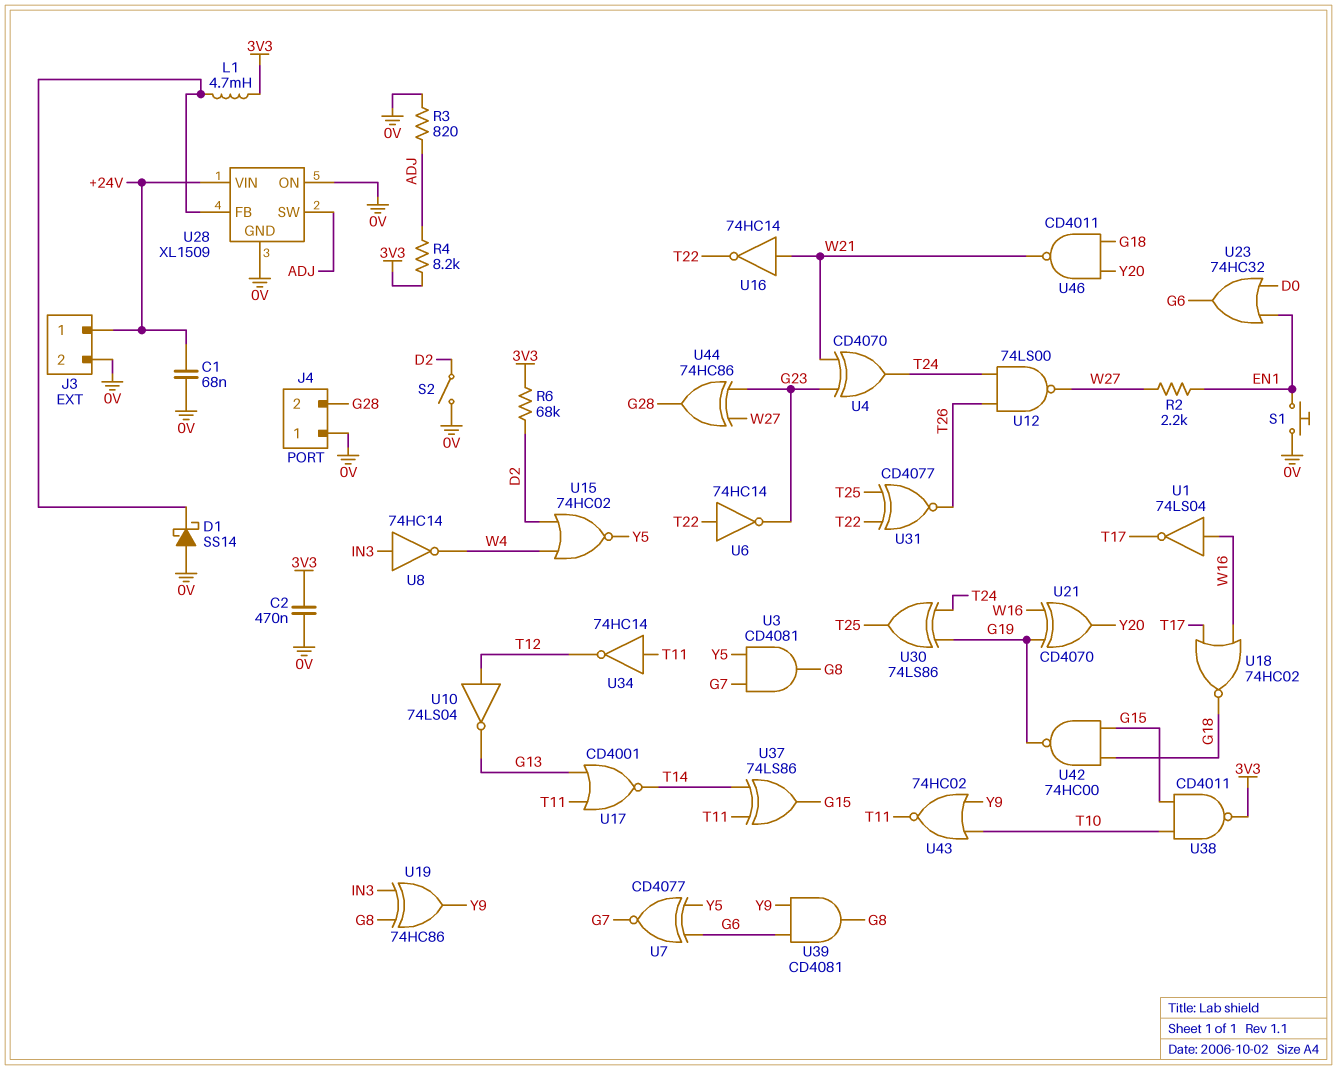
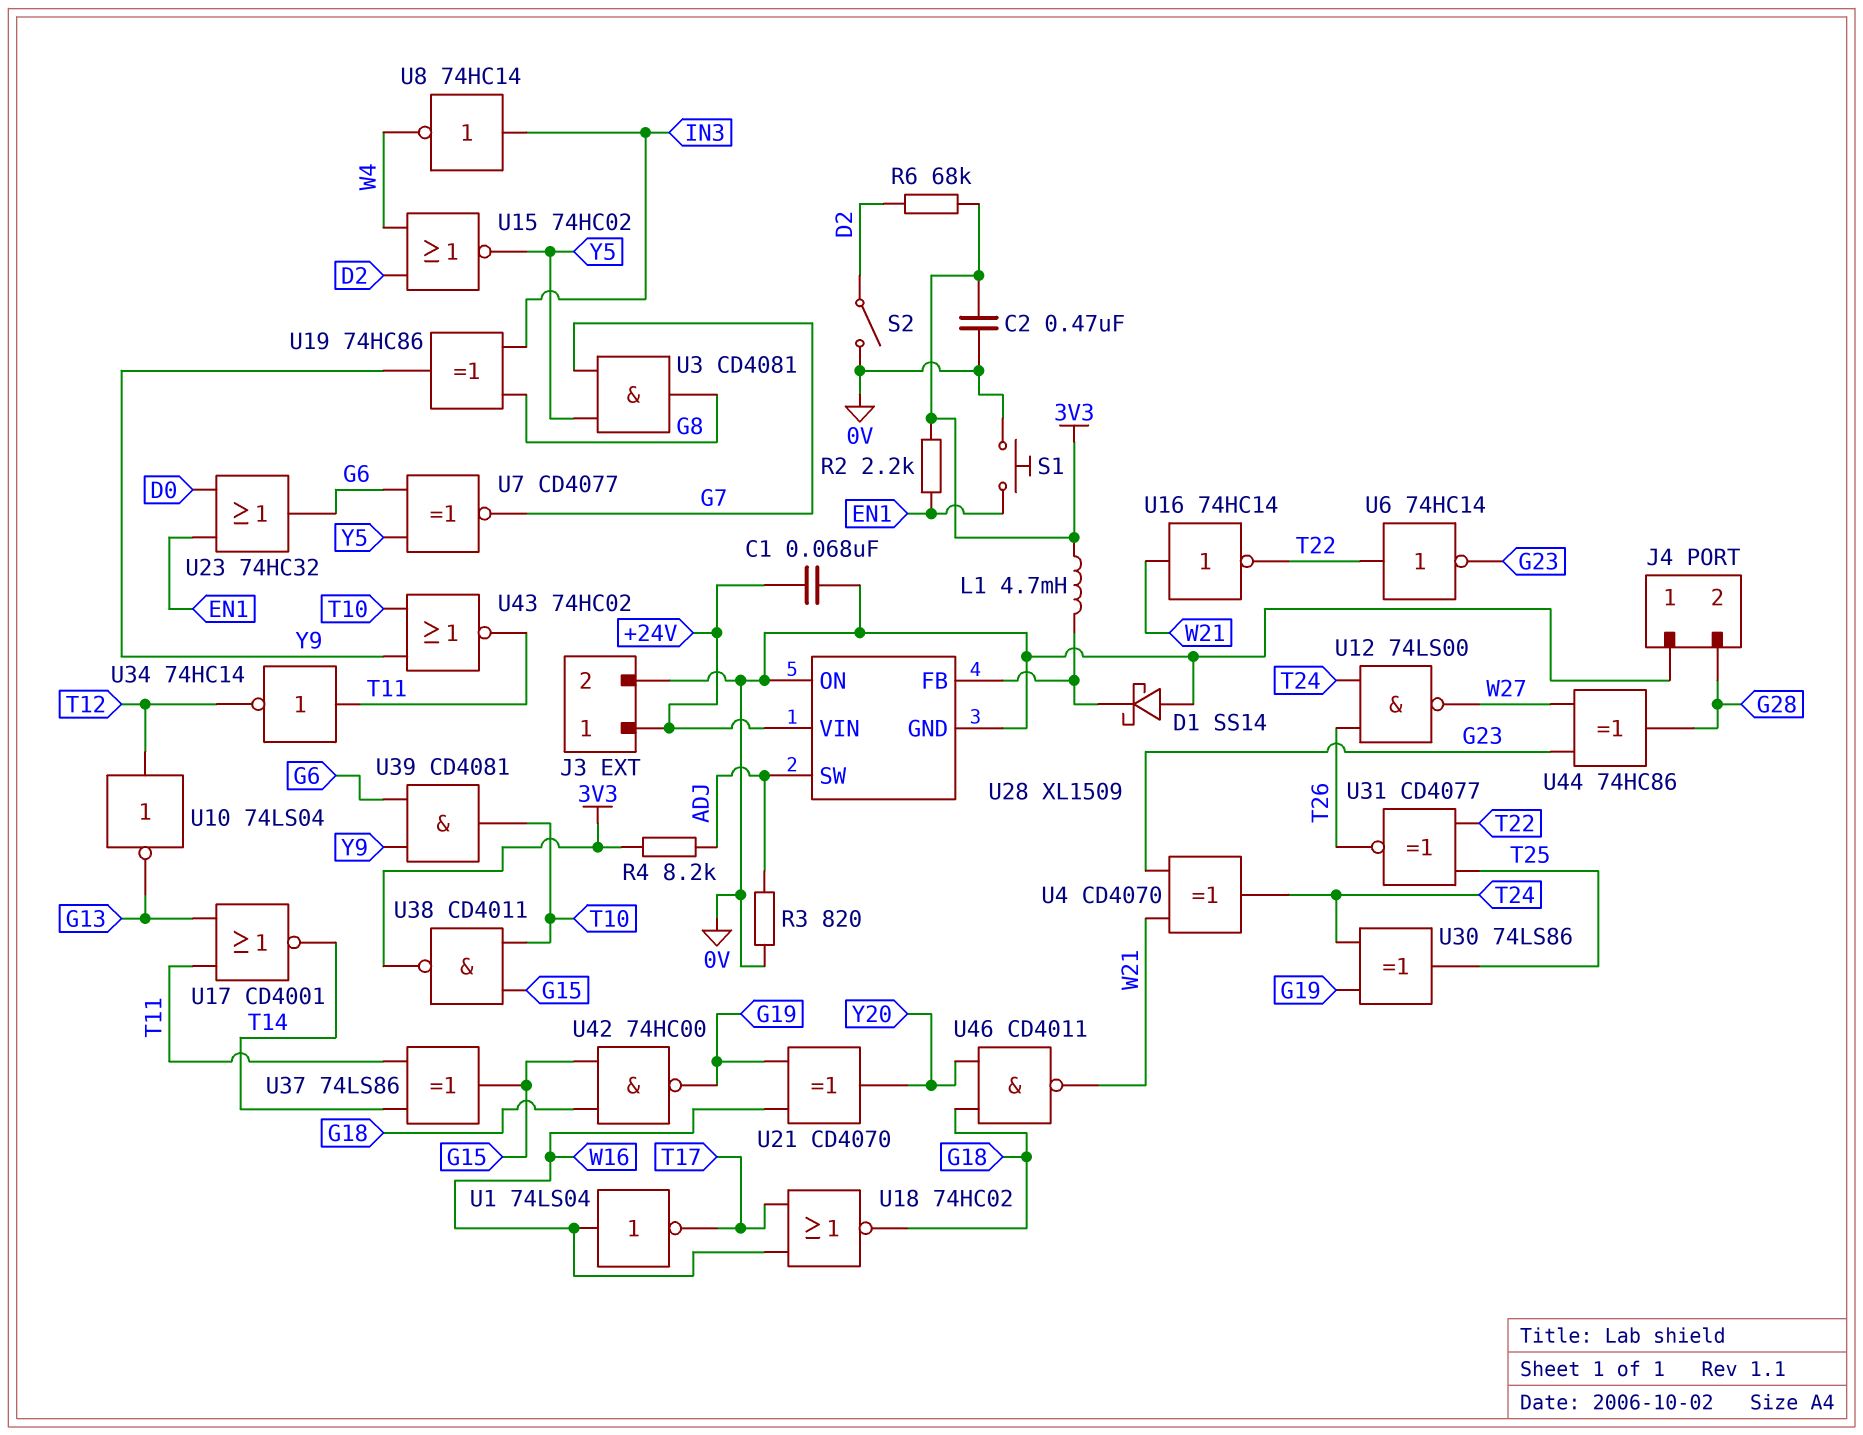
R2: 2.2k (EN1, W27) -> 2.2k (3V3, EN1)
U39: AND CD4081 (in G6, in Y9, out G8) -> AND CD4081 (in G6, in Y9, out T10)

